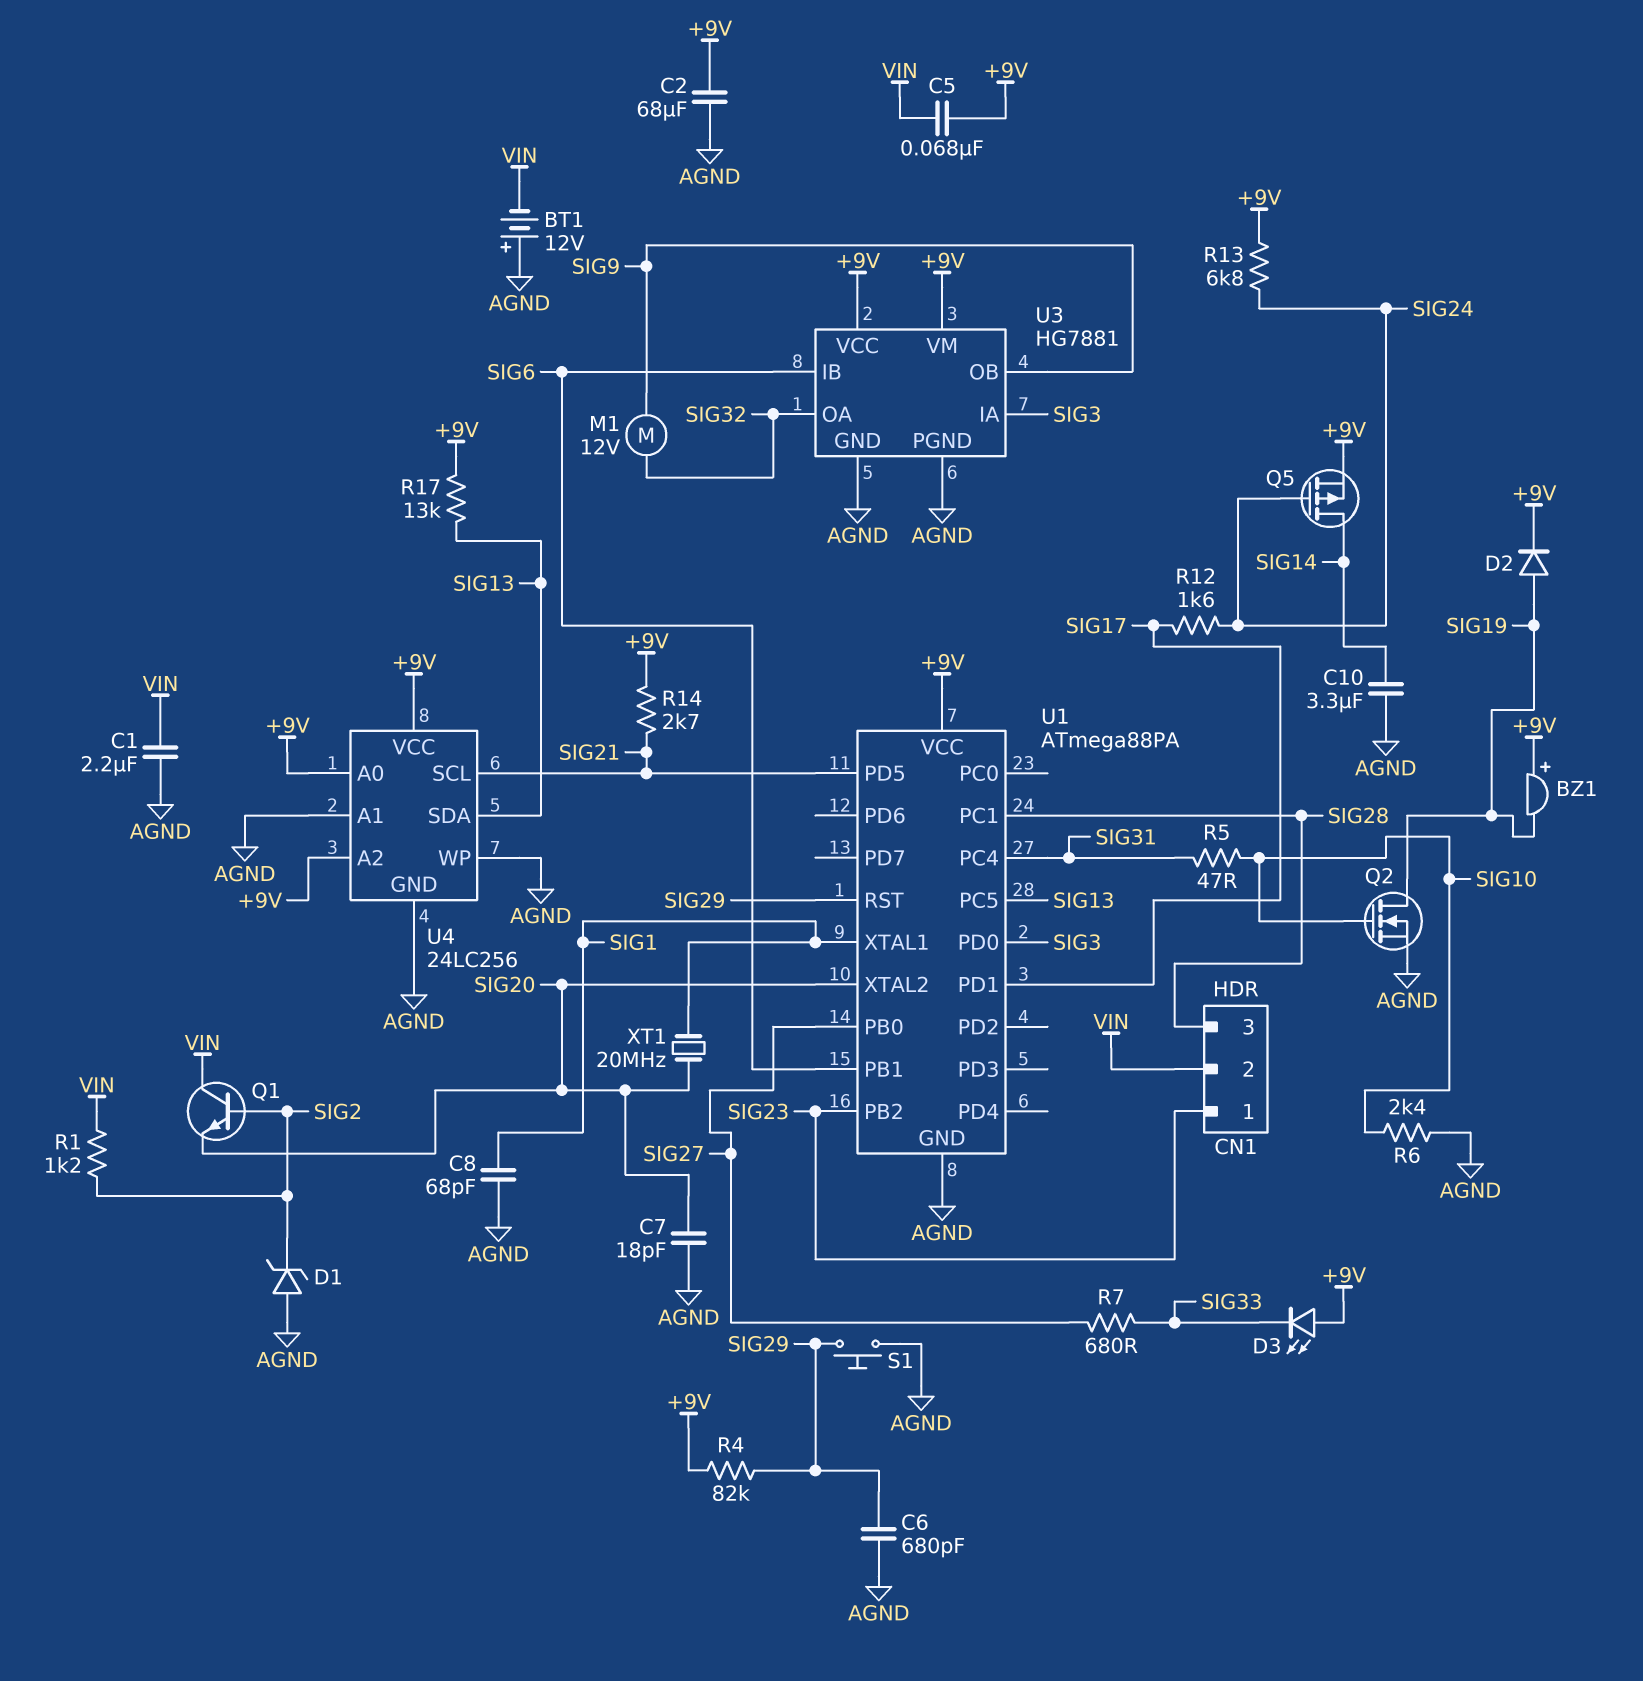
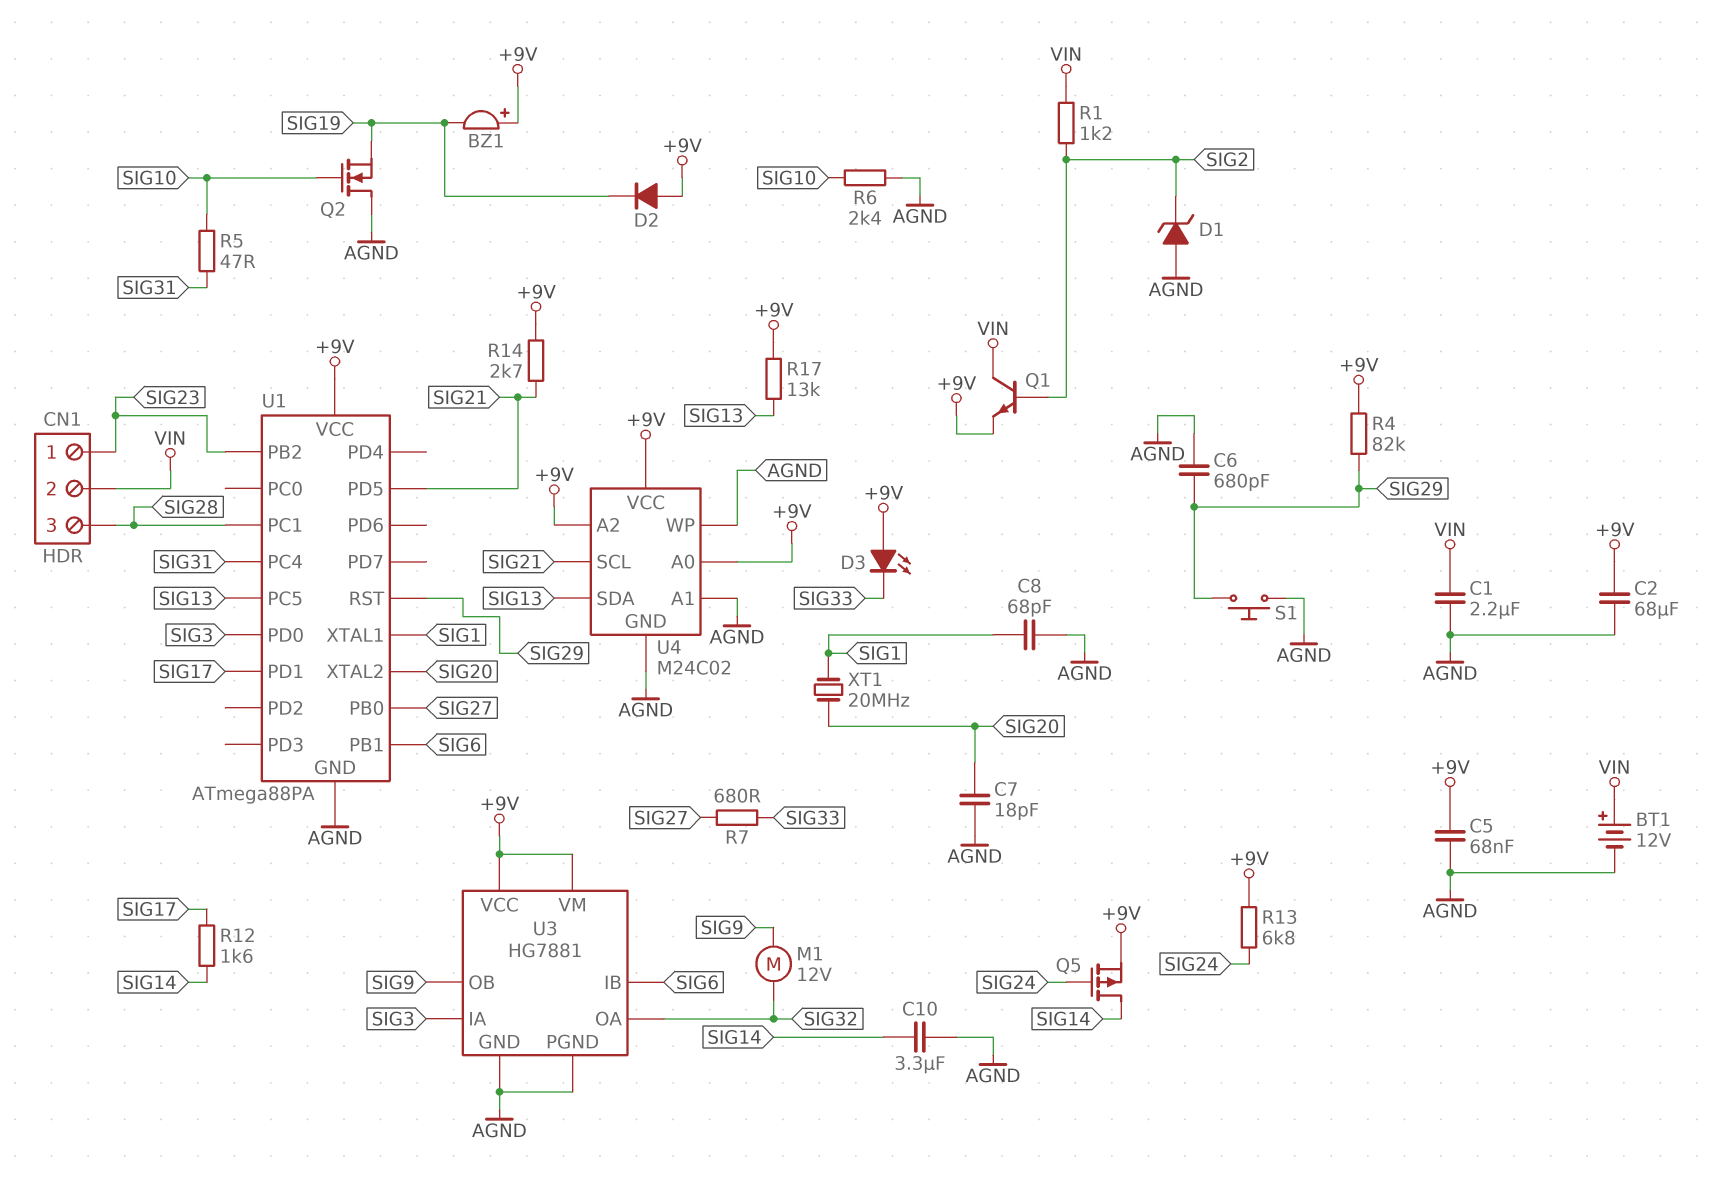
BT1: 12V (plus AGND, minus VIN) -> 12V (plus VIN, minus AGND)
C5: 68nF (+9V, VIN) -> 68nF (+9V, AGND)
D2: diode (A SIG19, K +9V) -> diode (A +9V, K SIG19)
Q1: NPN (B SIG2, C VIN, E SIG20) -> NPN (B SIG2, C VIN, E +9V)
Q2: NMOS (G SIG10, D SIG19, S AGND) -> NMOS (G SIG10, D AGND, S SIG19)
R12: 1.6k (SIG17, SIG24) -> 1.6k (SIG14, SIG17)
U4: 24LC256 -> M24C02

